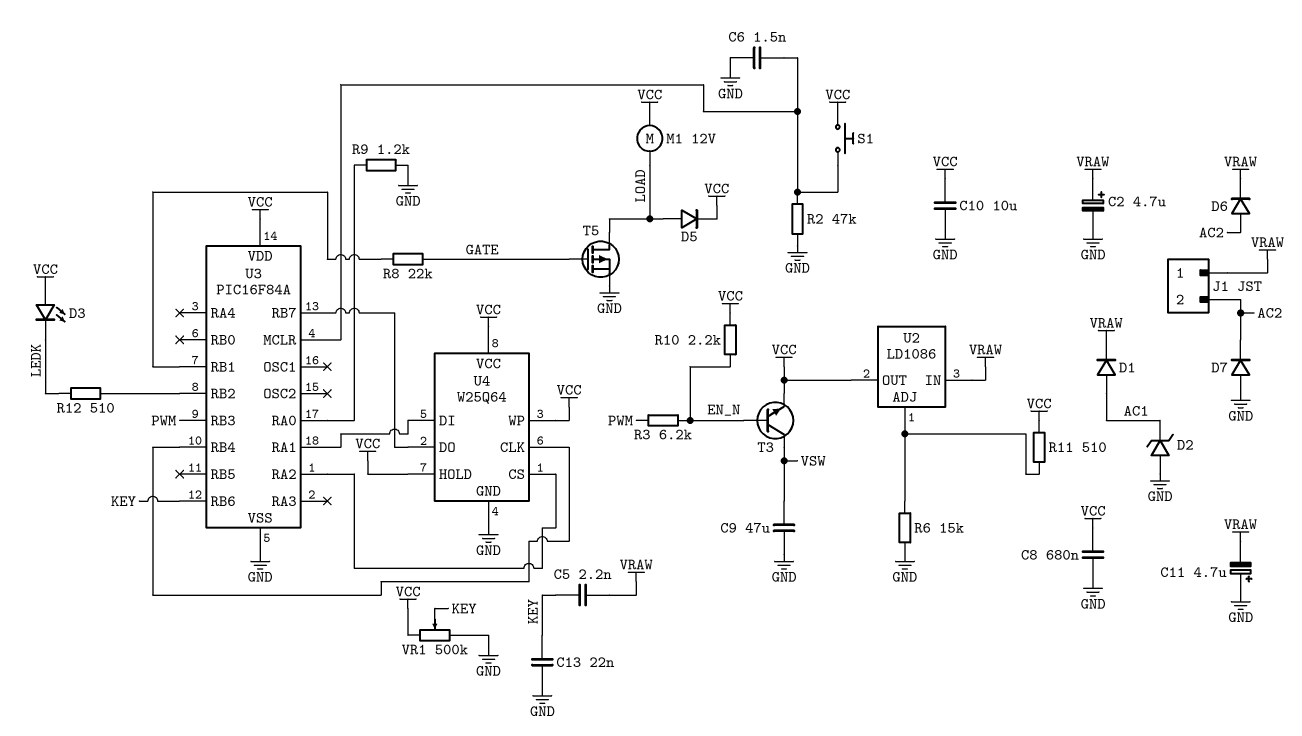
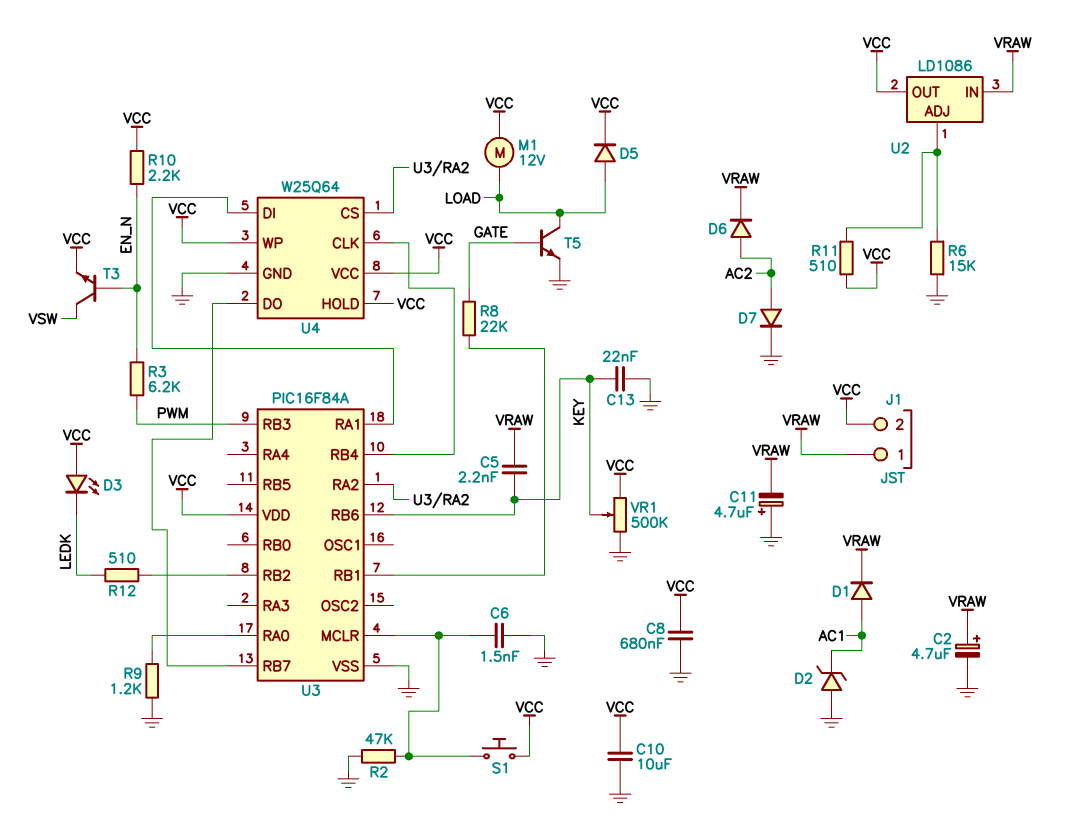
C9: 47uF (GND, VSW) -> none
D7: diode (A GND, K AC2) -> diode (A AC2, K GND)
J1 pin 2: AC2 -> VCC
T5: PMOS (G GATE, D LOAD, S GND) -> NPN (B GATE, C LOAD, E GND)

